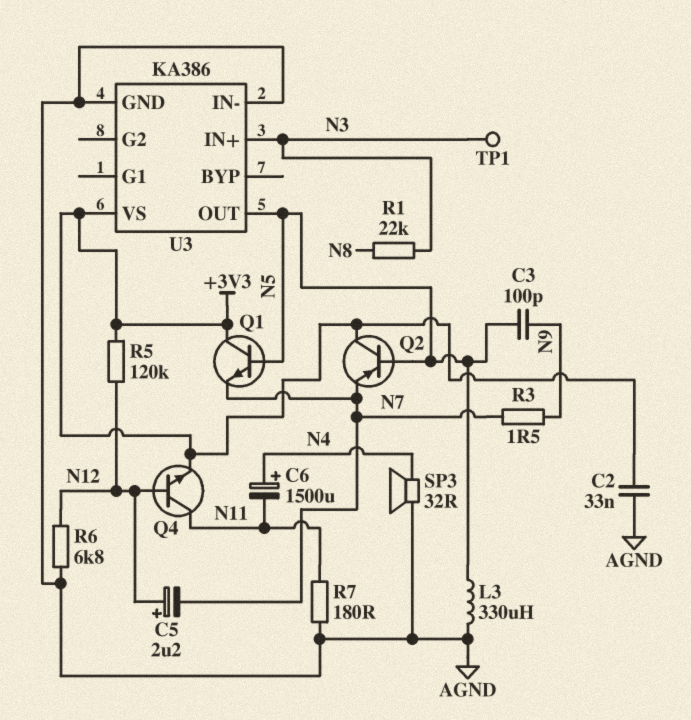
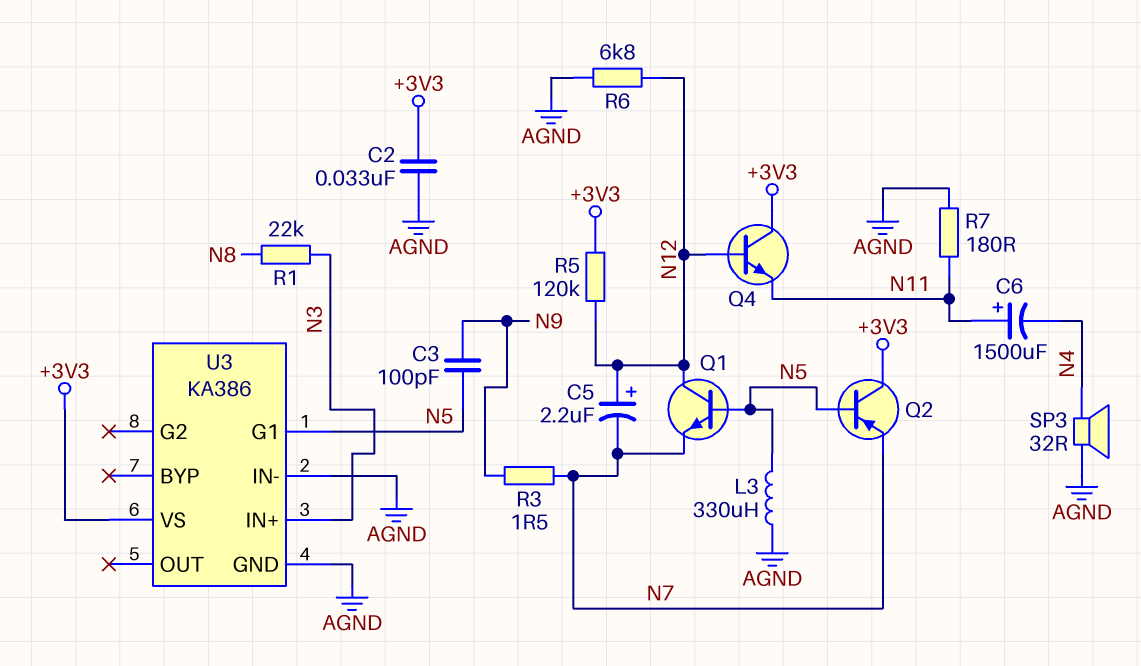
C6: 1500uF (plus N4, minus N11) -> 1500uF (plus N11, minus N4)
Q1: NPN (B N5, C +3V3, E N7) -> NPN (B N5, C N12, E N7)
Q4: NPN (B N12, C N11, E +3V3) -> NPN (B N12, C +3V3, E N11)
TP1: test point (N3) -> none
U3 pin G1: none -> N5
U3 pin OUT: N5 -> none

